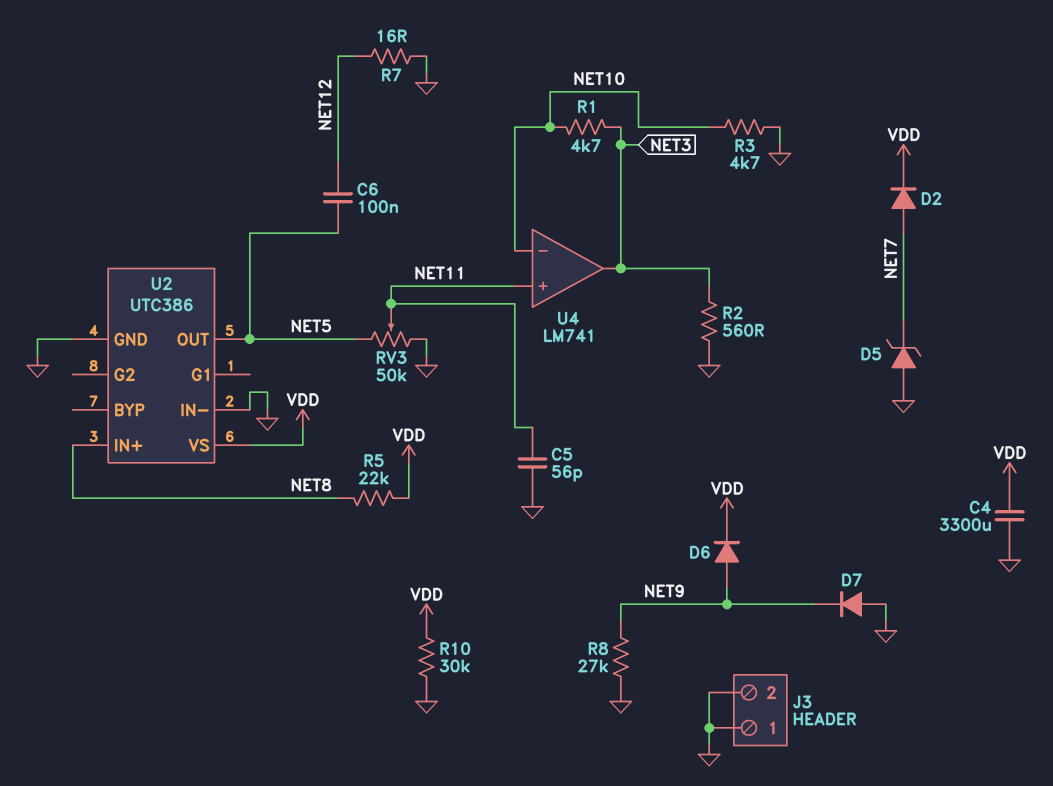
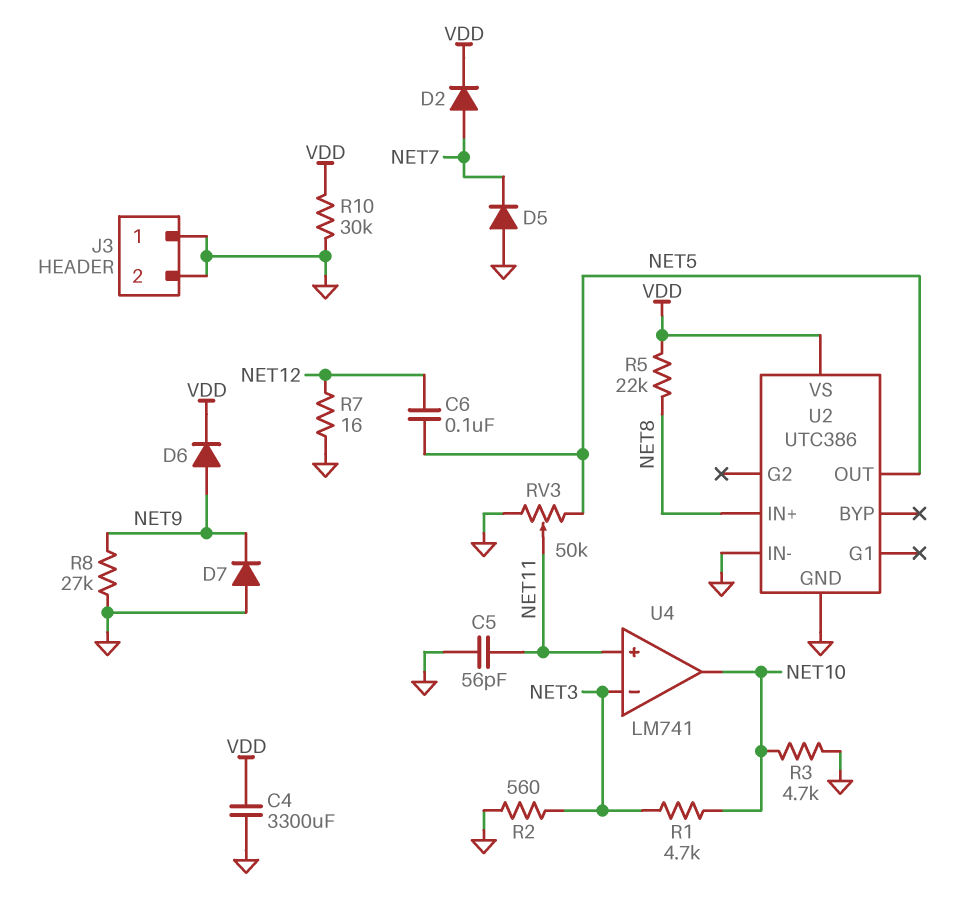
D5: zener (A GND, K NET7) -> diode (A GND, K NET7)
U4 pin in-: NET10 -> NET3
U4 pin out: NET3 -> NET10

